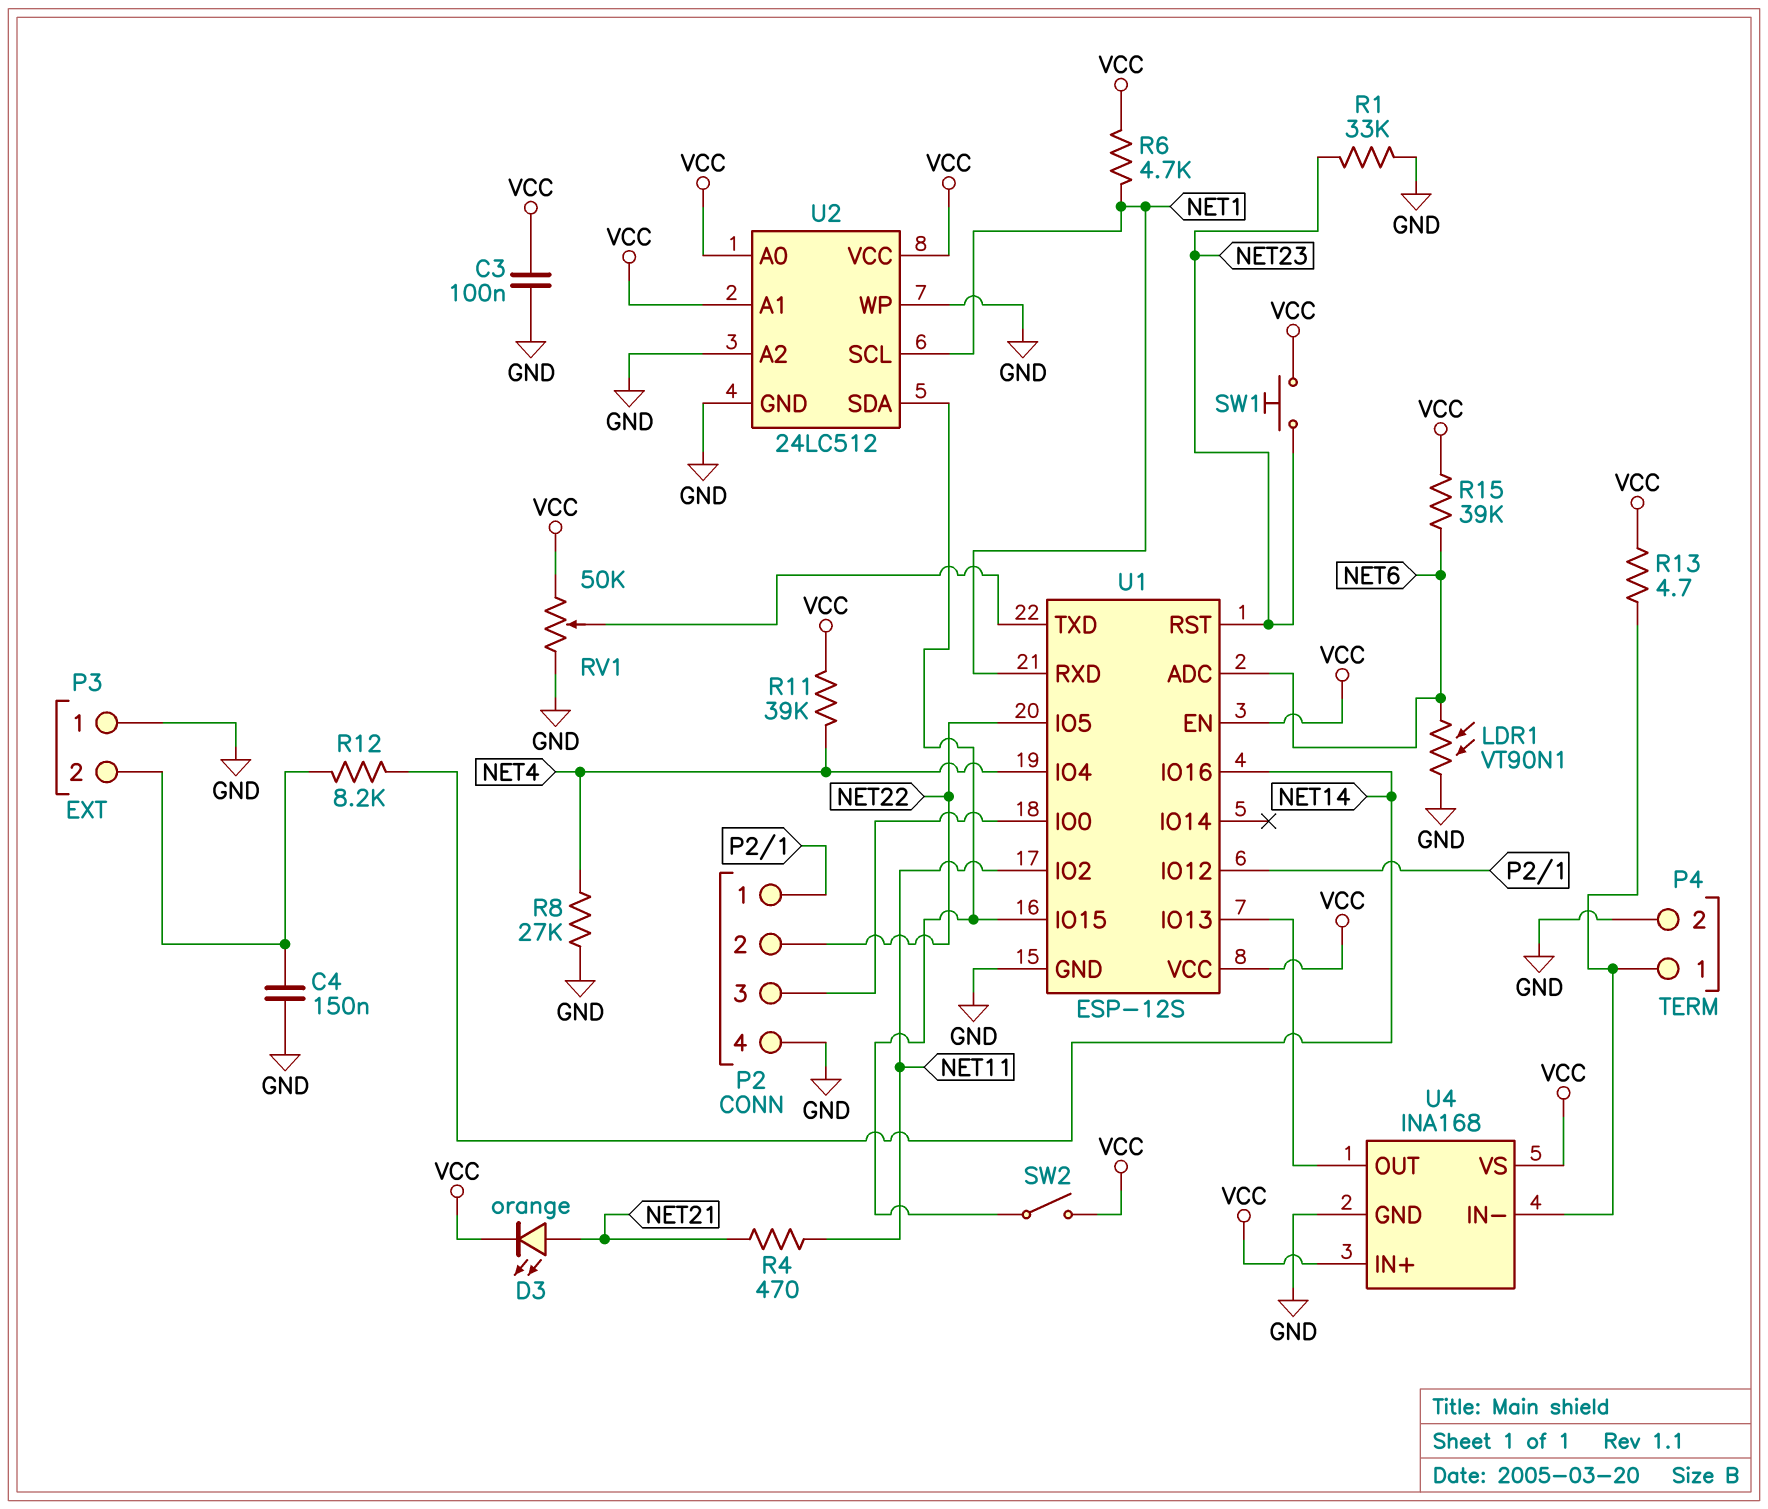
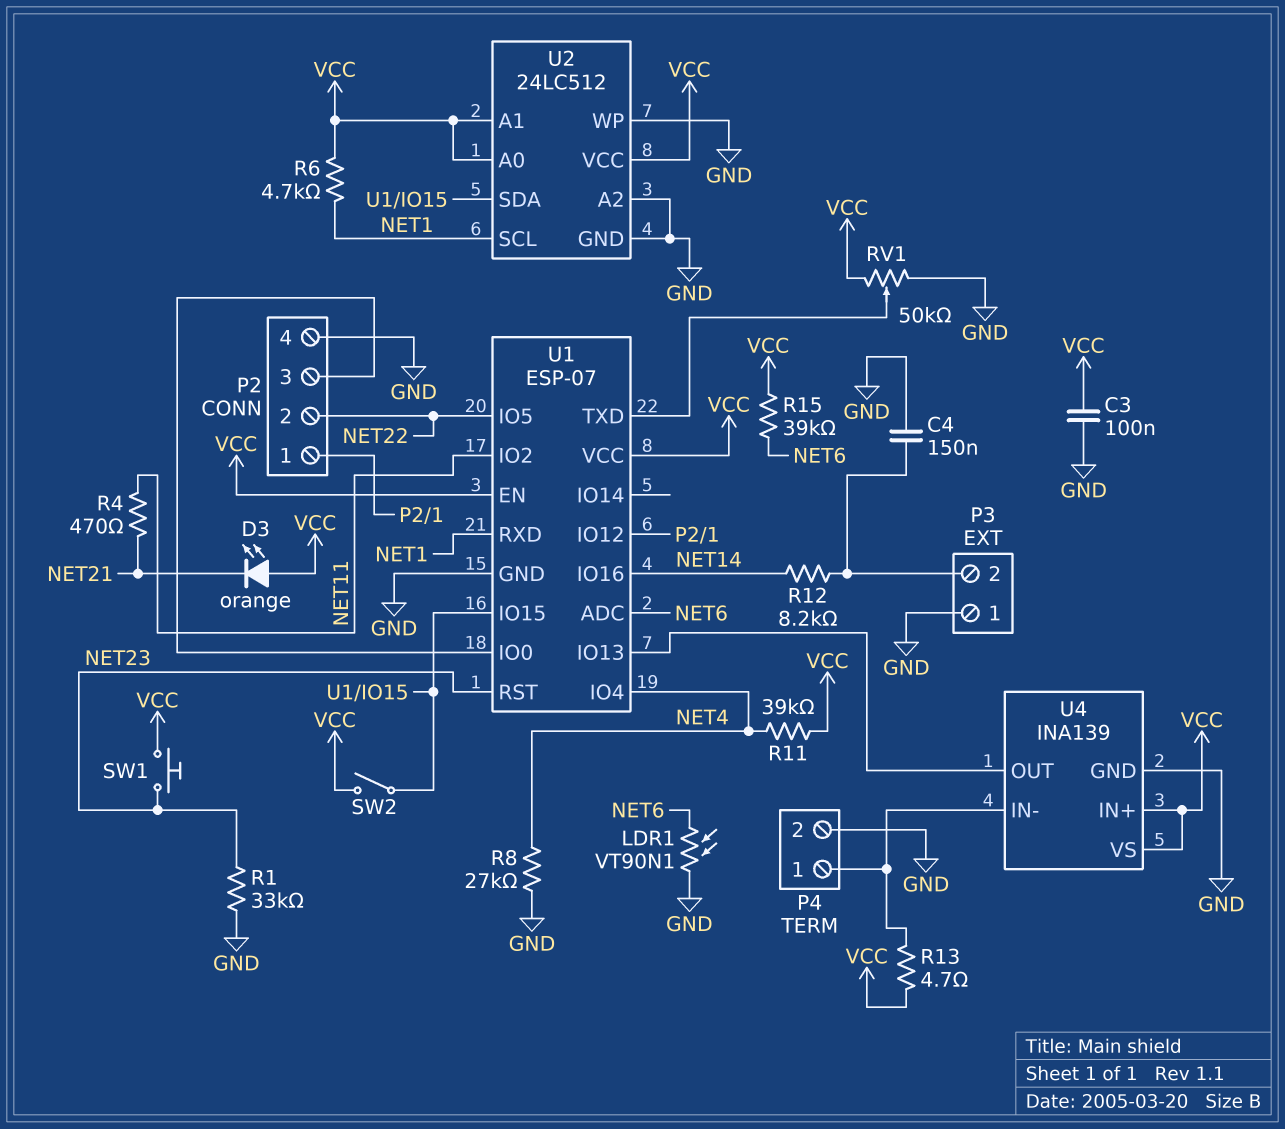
D3: LED orange (A NET21, K VCC) -> LED orange (A VCC, K NET21)
U1: ESP-12S -> ESP-07
U4: INA168 -> INA139

